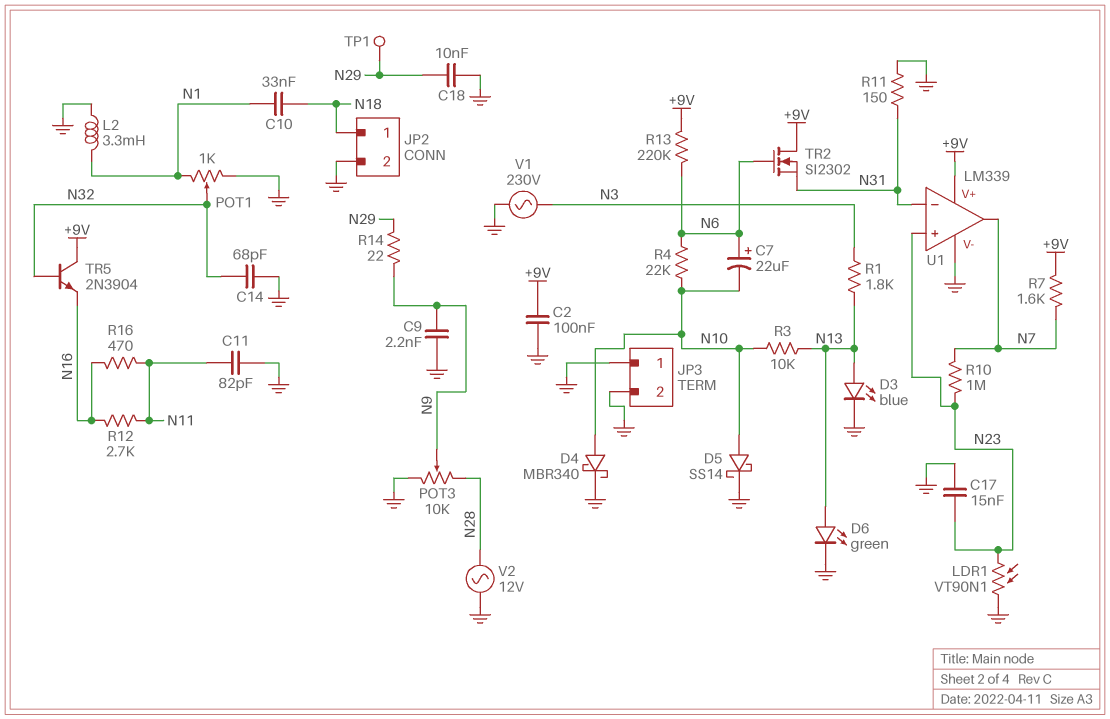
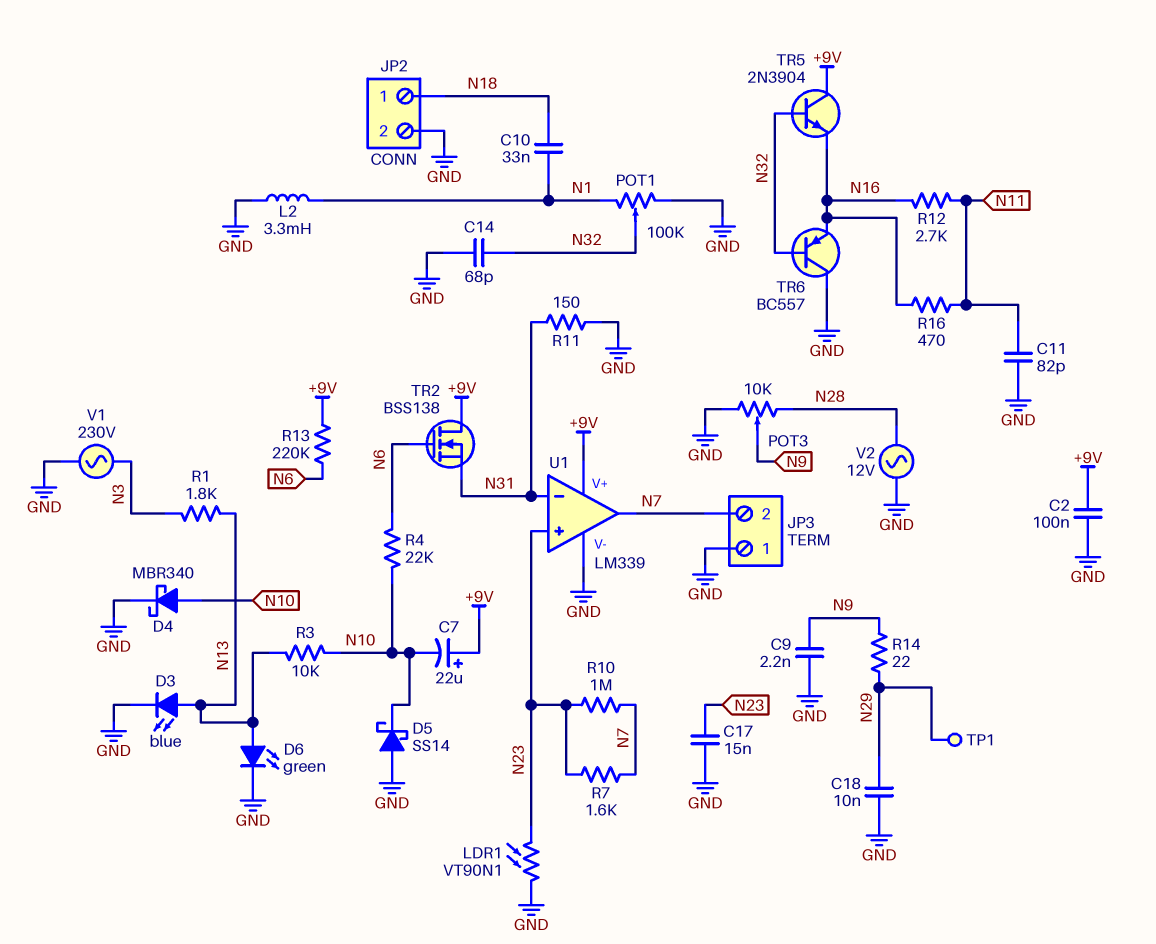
C7: 22uF (plus N6, minus N10) -> 22uF (plus +9V, minus N10)
D5: schottky SS14 (A N10, K GND) -> schottky SS14 (A GND, K N10)
JP3 pin 2: GND -> N7
POT1: 1k (GND, N1, wiper N32) -> 100k (GND, N1, wiper N32)
R7: 1.6k (+9V, N7) -> 1.6k (N7, N23)
TR2: NMOS SI2302 (G N6, D +9V, S N31) -> NMOS BSS138 (G N6, D +9V, S N31)
TR6: none -> PNP BC557 (B N32, C GND, E N16)

